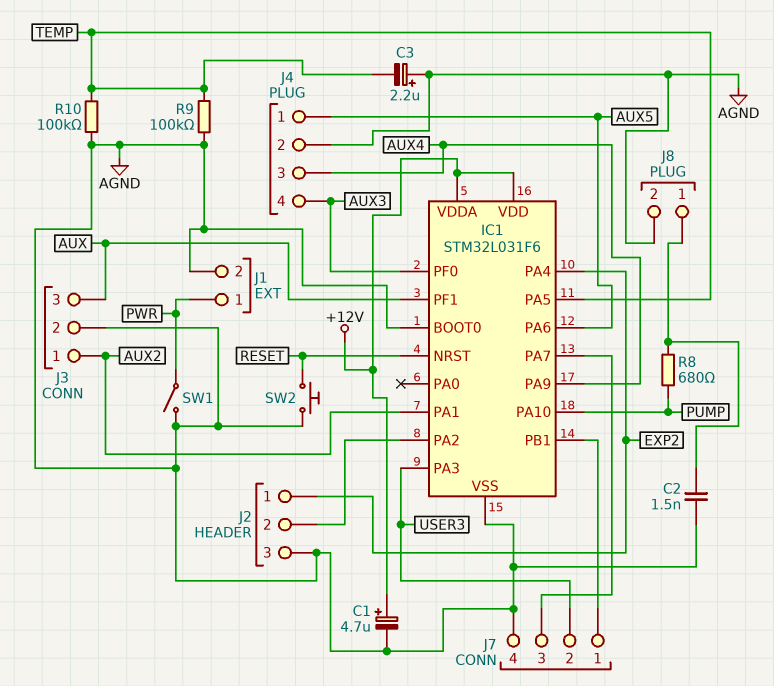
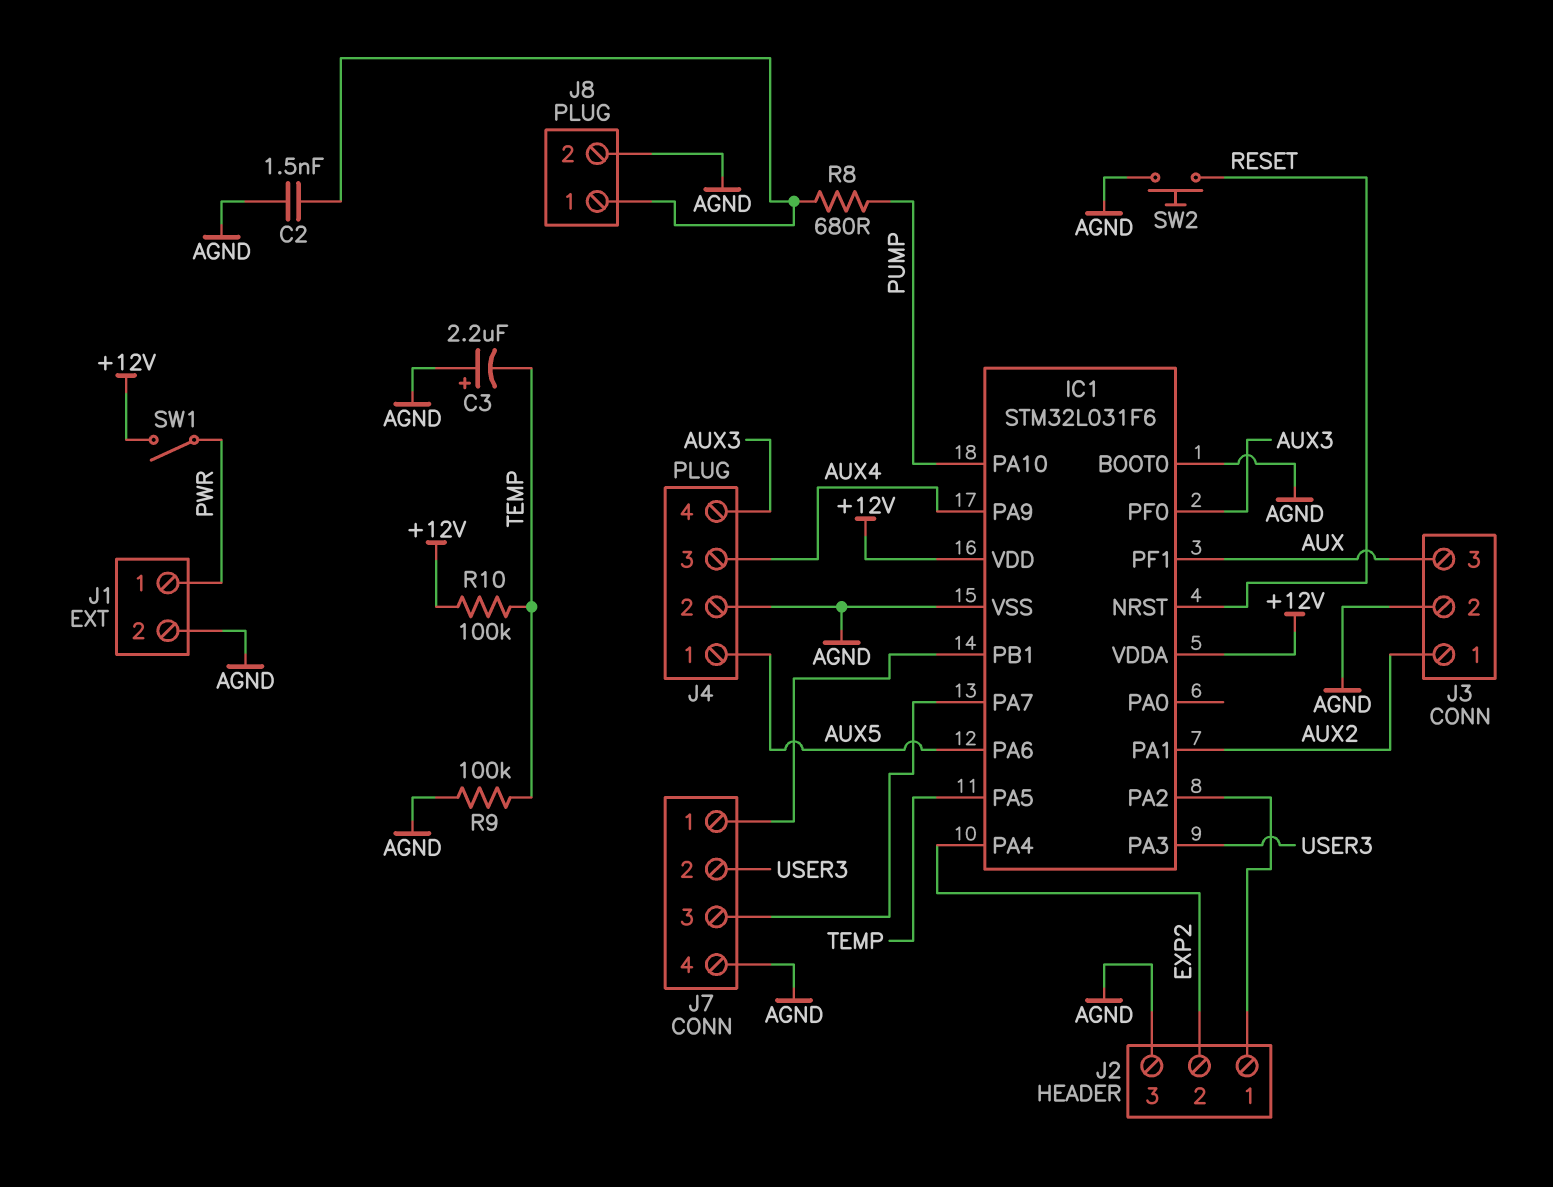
C1: 4.7uF (plus +12V, minus AGND) -> none
J2 pin 1: EXP2 -> IC1/PA2
J2 pin 2: IC1/PA2 -> EXP2
R10: 100k (AGND, TEMP) -> 100k (+12V, TEMP)
SW1: switch (AGND, PWR) -> switch (+12V, PWR)

